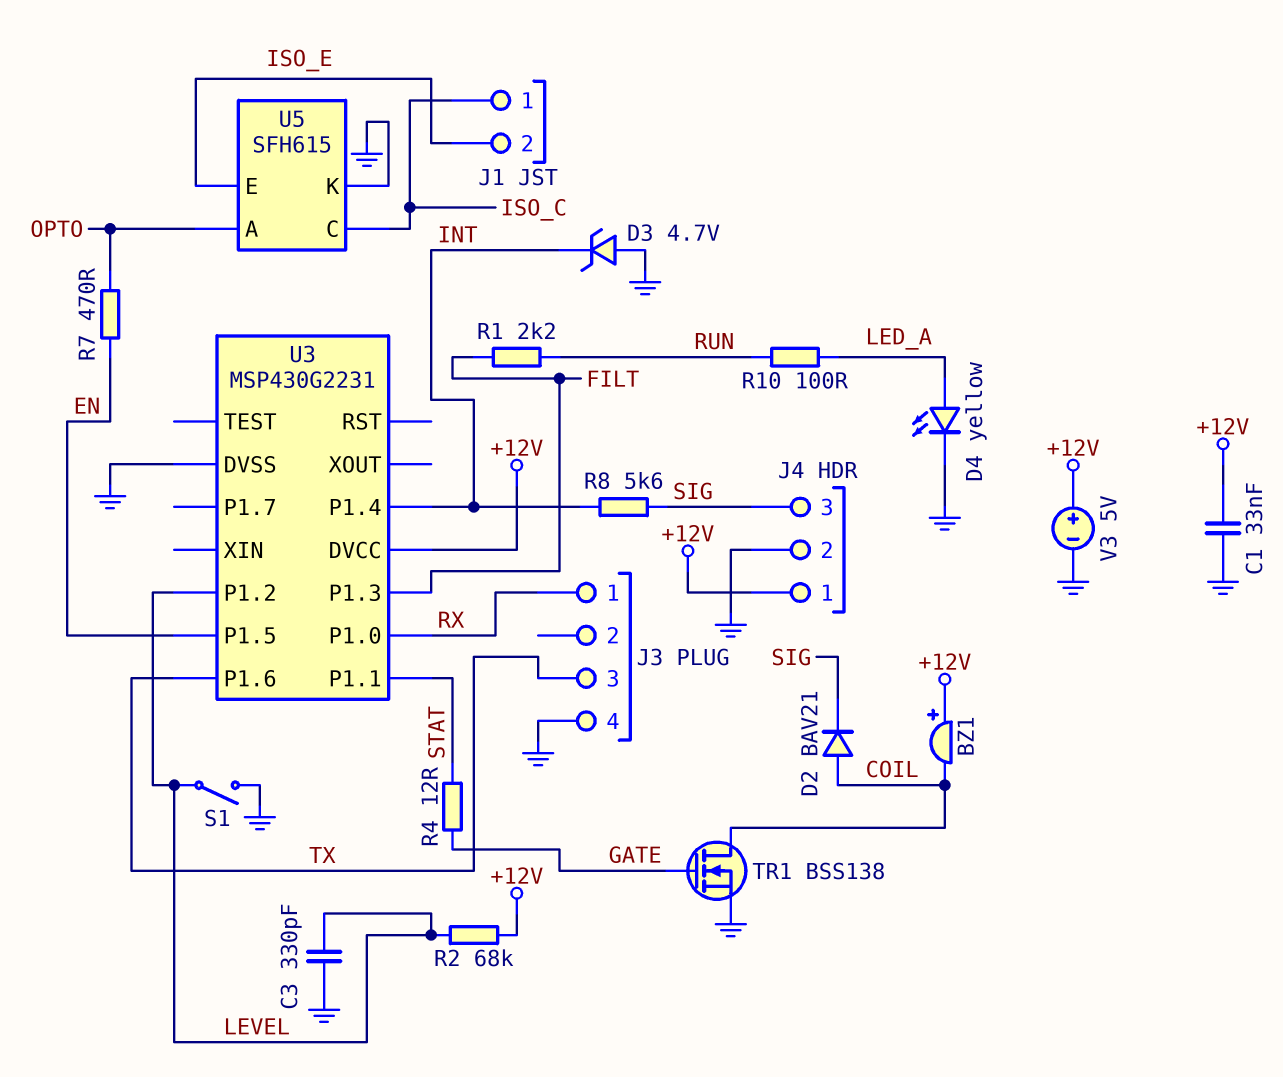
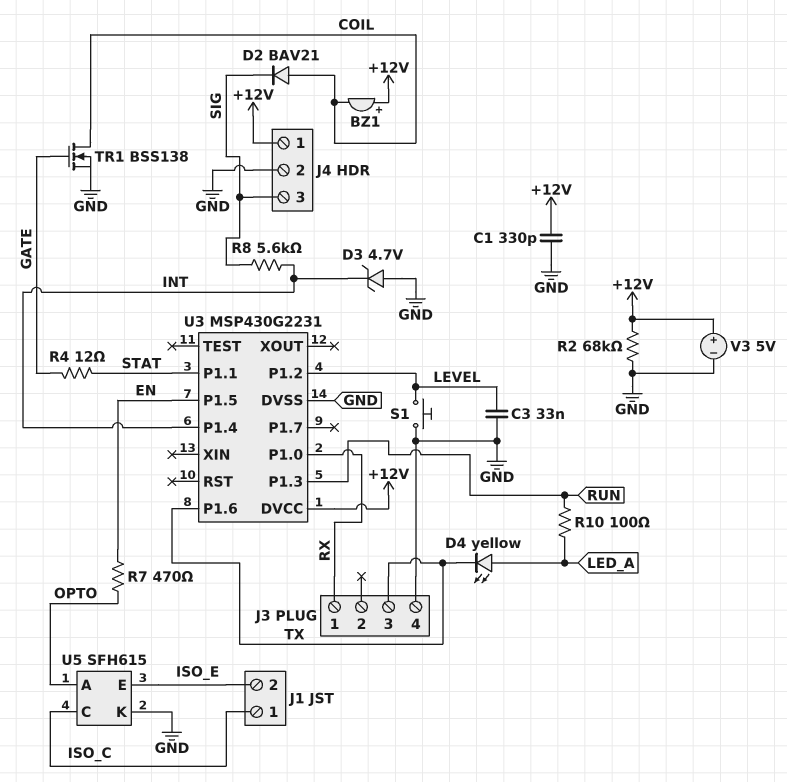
C1: 33nF (+12V, GND) -> 330pF (+12V, GND)
C3: 330pF (GND, LEVEL) -> 33nF (GND, LEVEL)
D4: LED yellow (A LED_A, K GND) -> LED yellow (A LED_A, K TX)
R1: 2.2k (FILT, RUN) -> none
R2: 68k (+12V, LEVEL) -> 68k (+12V, GND)
S1: switch (GND, LEVEL) -> button (GND, LEVEL)
U3 pin P1.3: FILT -> RUN

